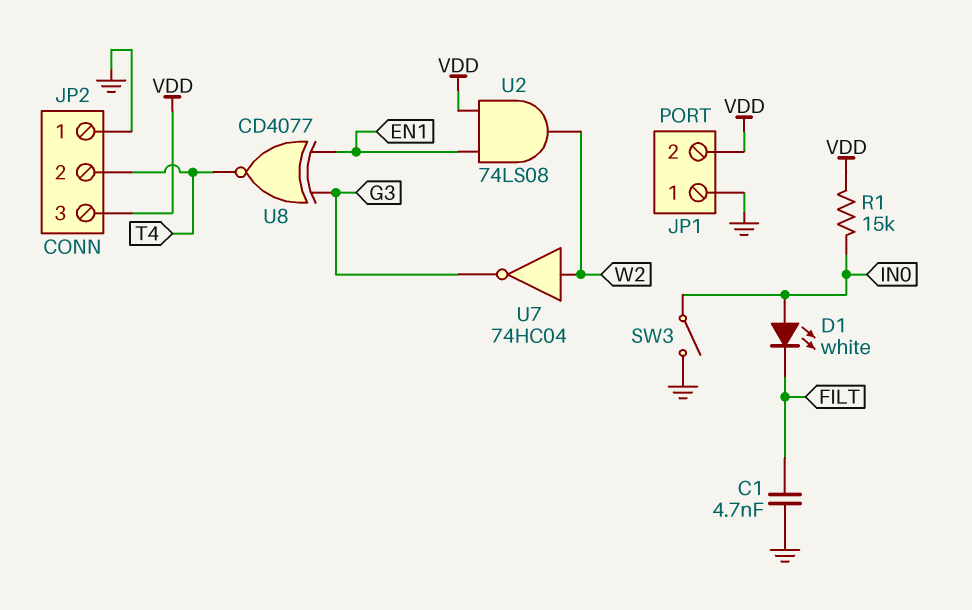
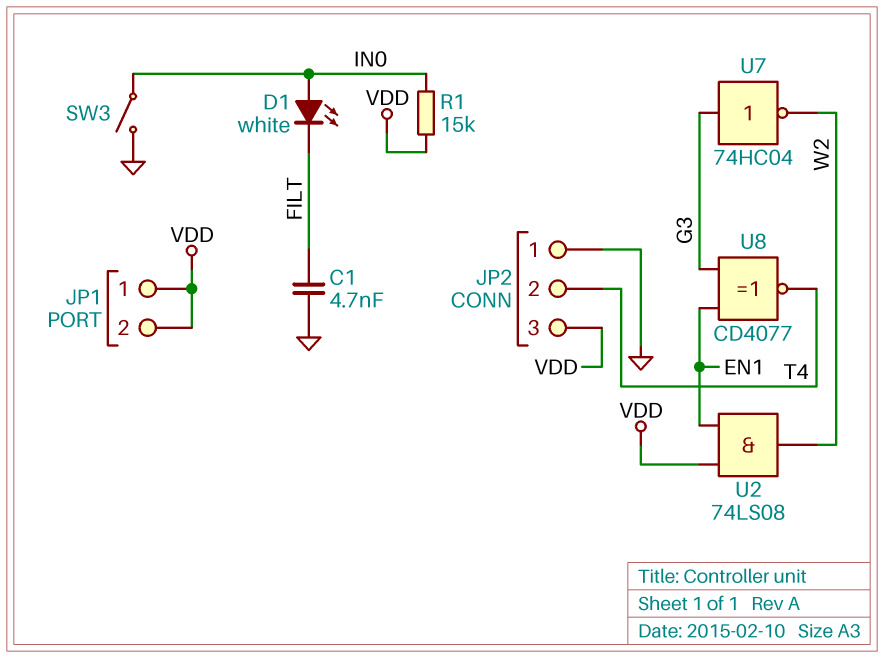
JP1 pin 1: GND -> VDD
U7: NOT 74HC04 (in W2, out G3) -> NOT 74HC04 (in G3, out W2)

